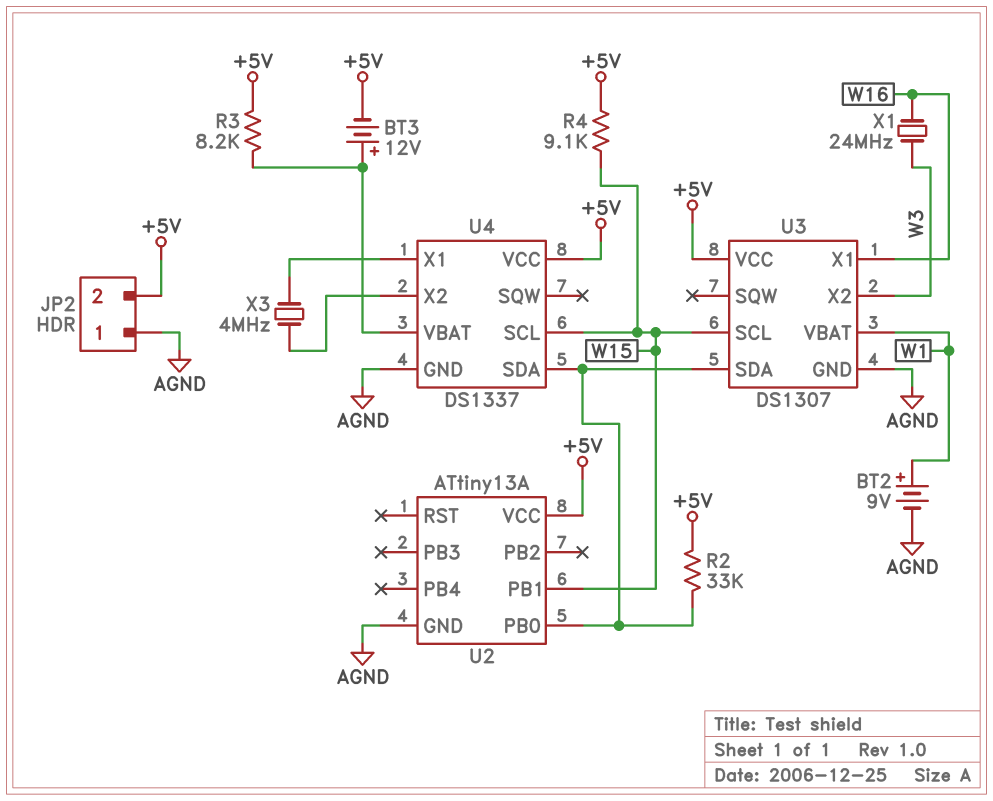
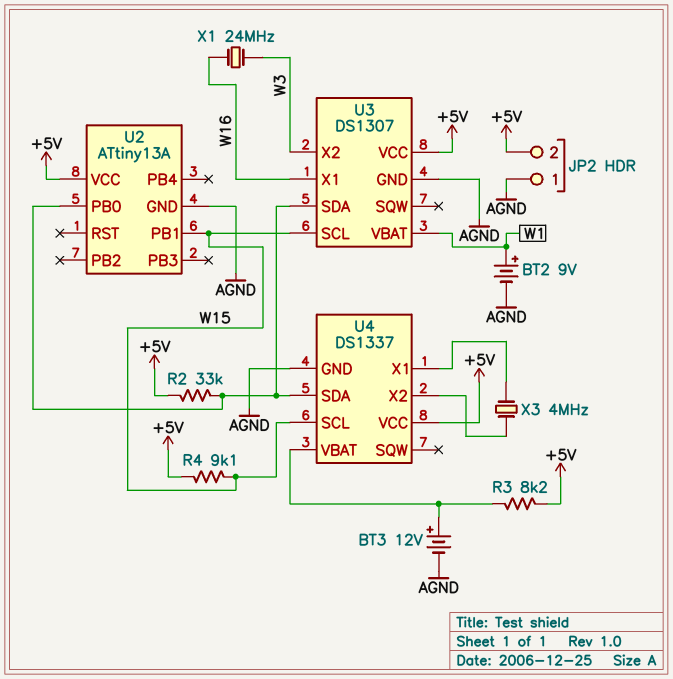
BT3: 12V (plus U4/VBAT, minus +5V) -> 12V (plus U4/VBAT, minus AGND)

